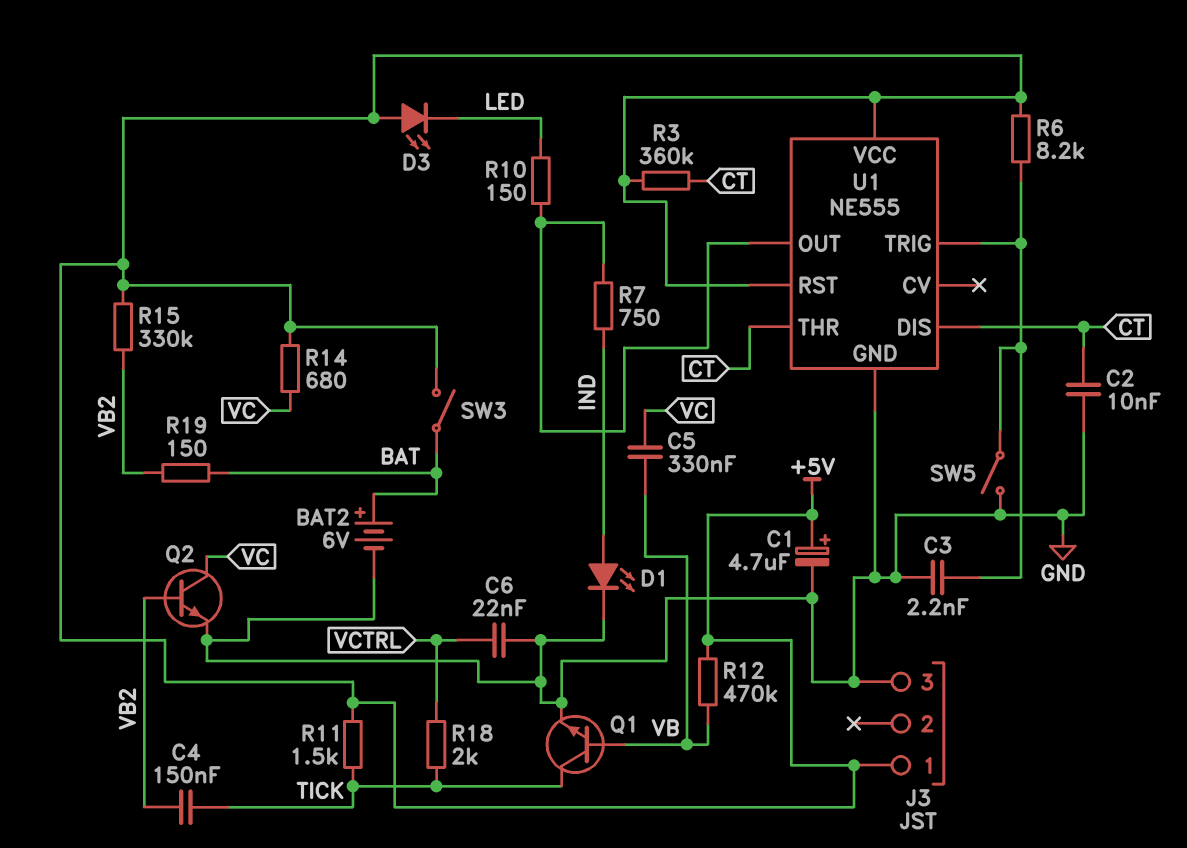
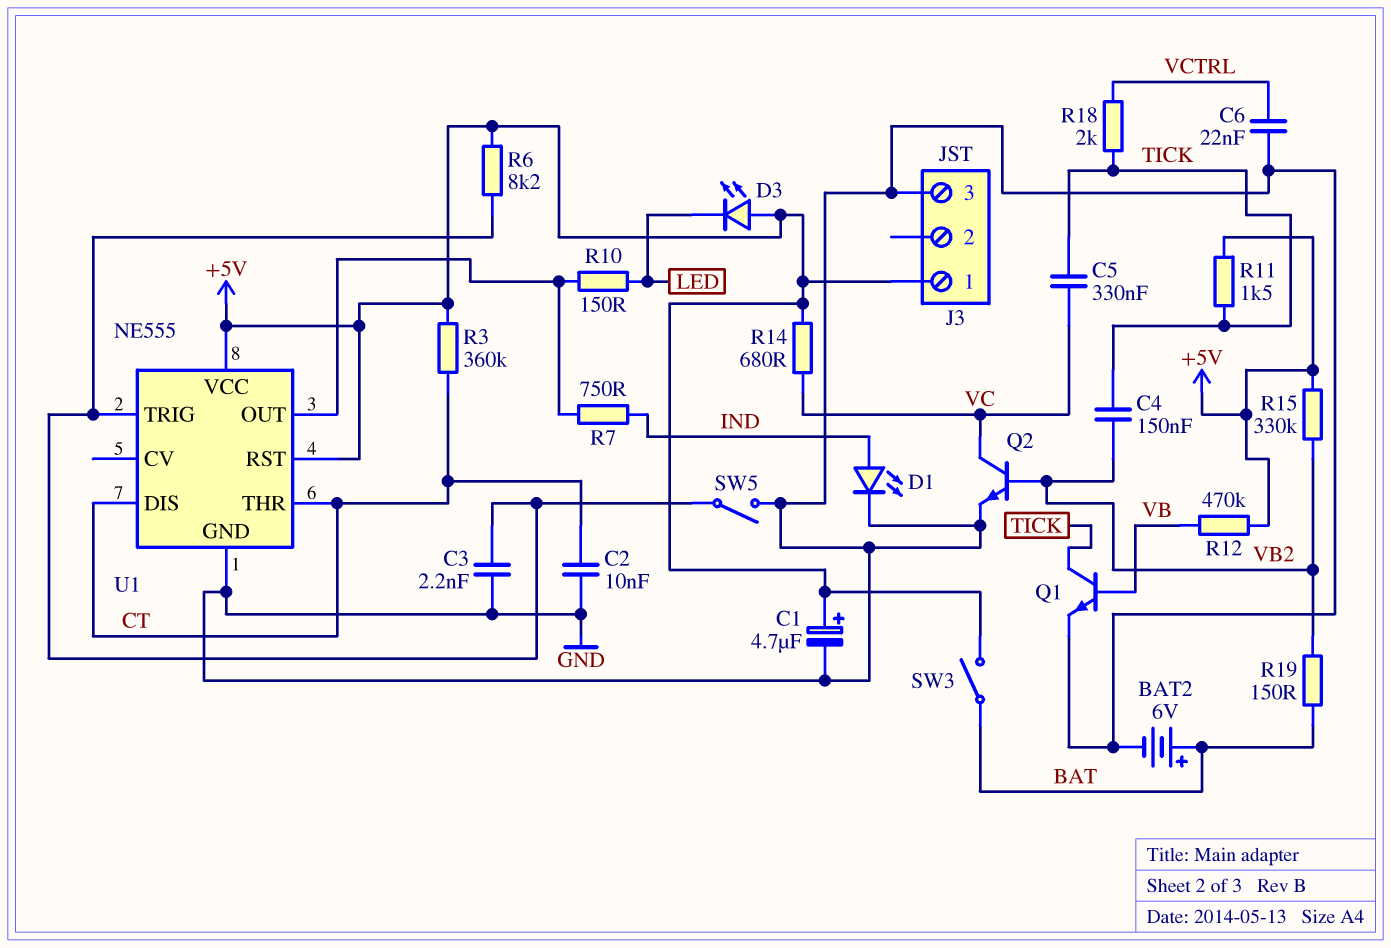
C5: 330nF (VB, VC) -> 330nF (TICK, VC)

